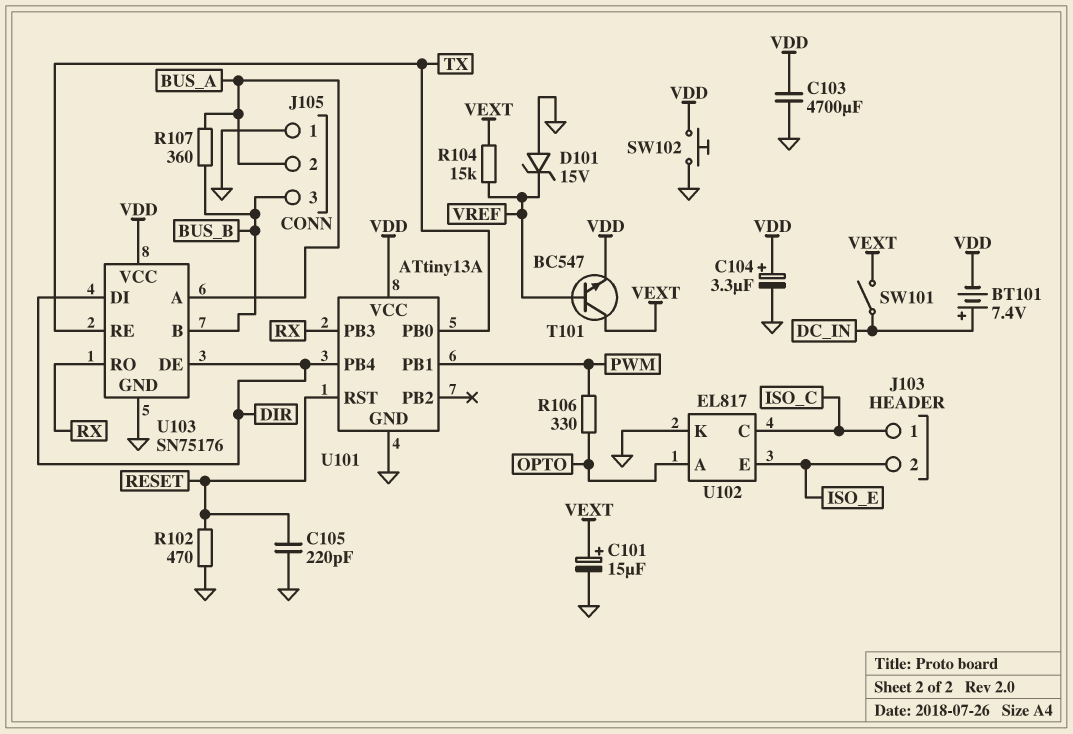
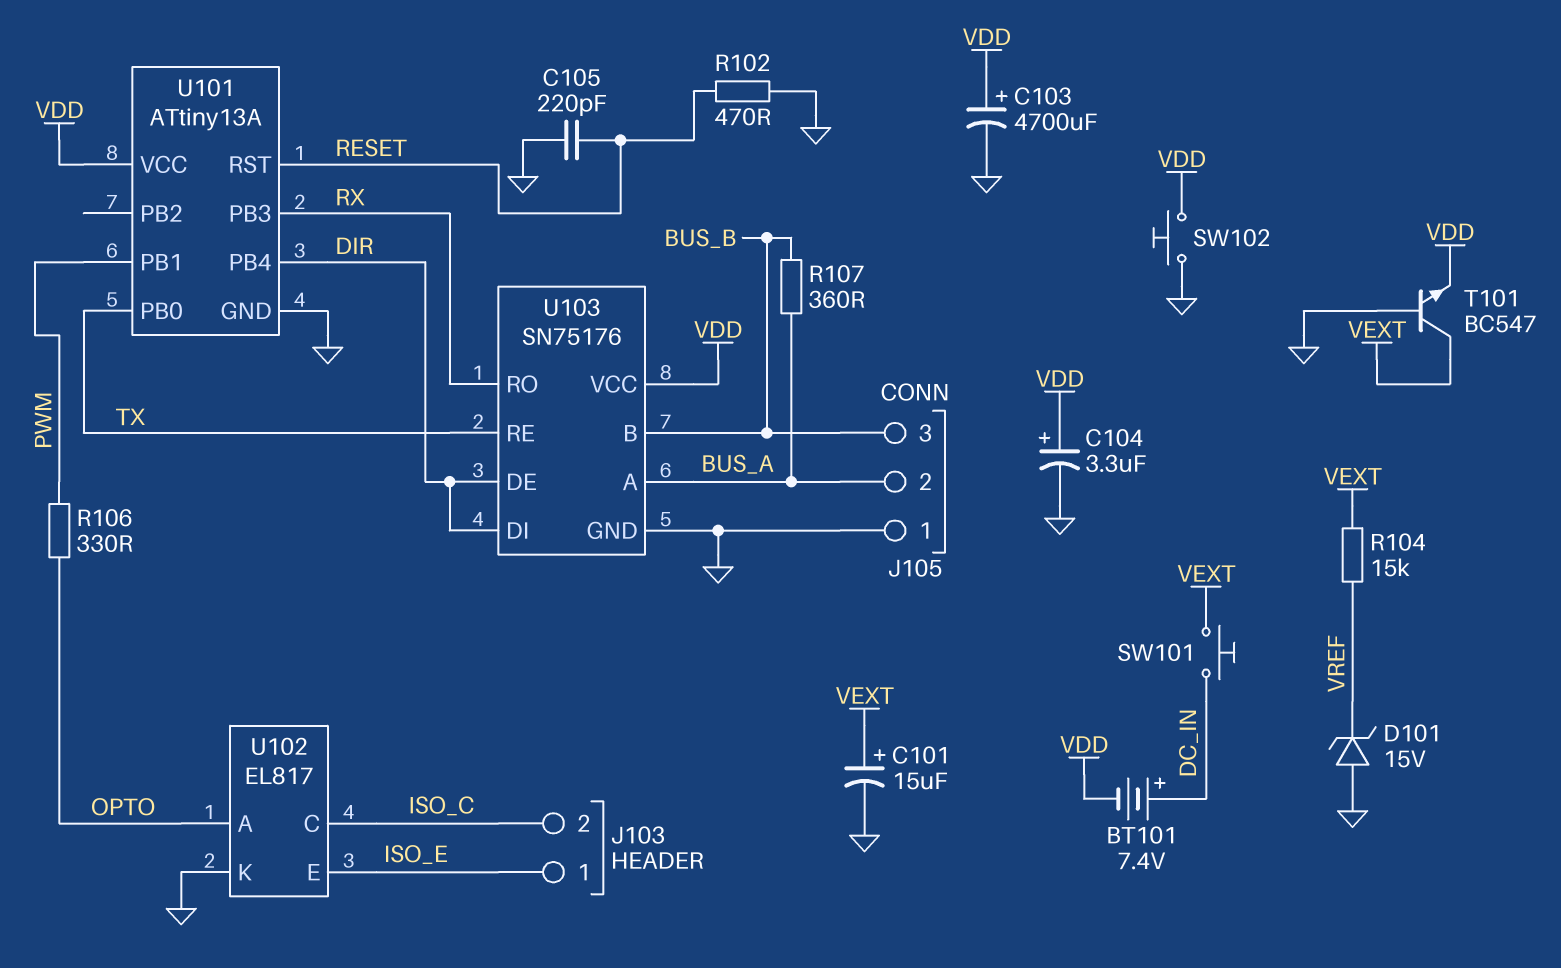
C103: 4700uF (GND, VDD) -> 4700uF (plus VDD, minus GND)
J103 pin 1: ISO_C -> ISO_E
J103 pin 2: ISO_E -> ISO_C
SW101: switch (DC_IN, VEXT) -> button (DC_IN, VEXT)
T101: NPN BC547 (B VREF, C VEXT, E VDD) -> NPN BC547 (B GND, C VEXT, E VDD)

